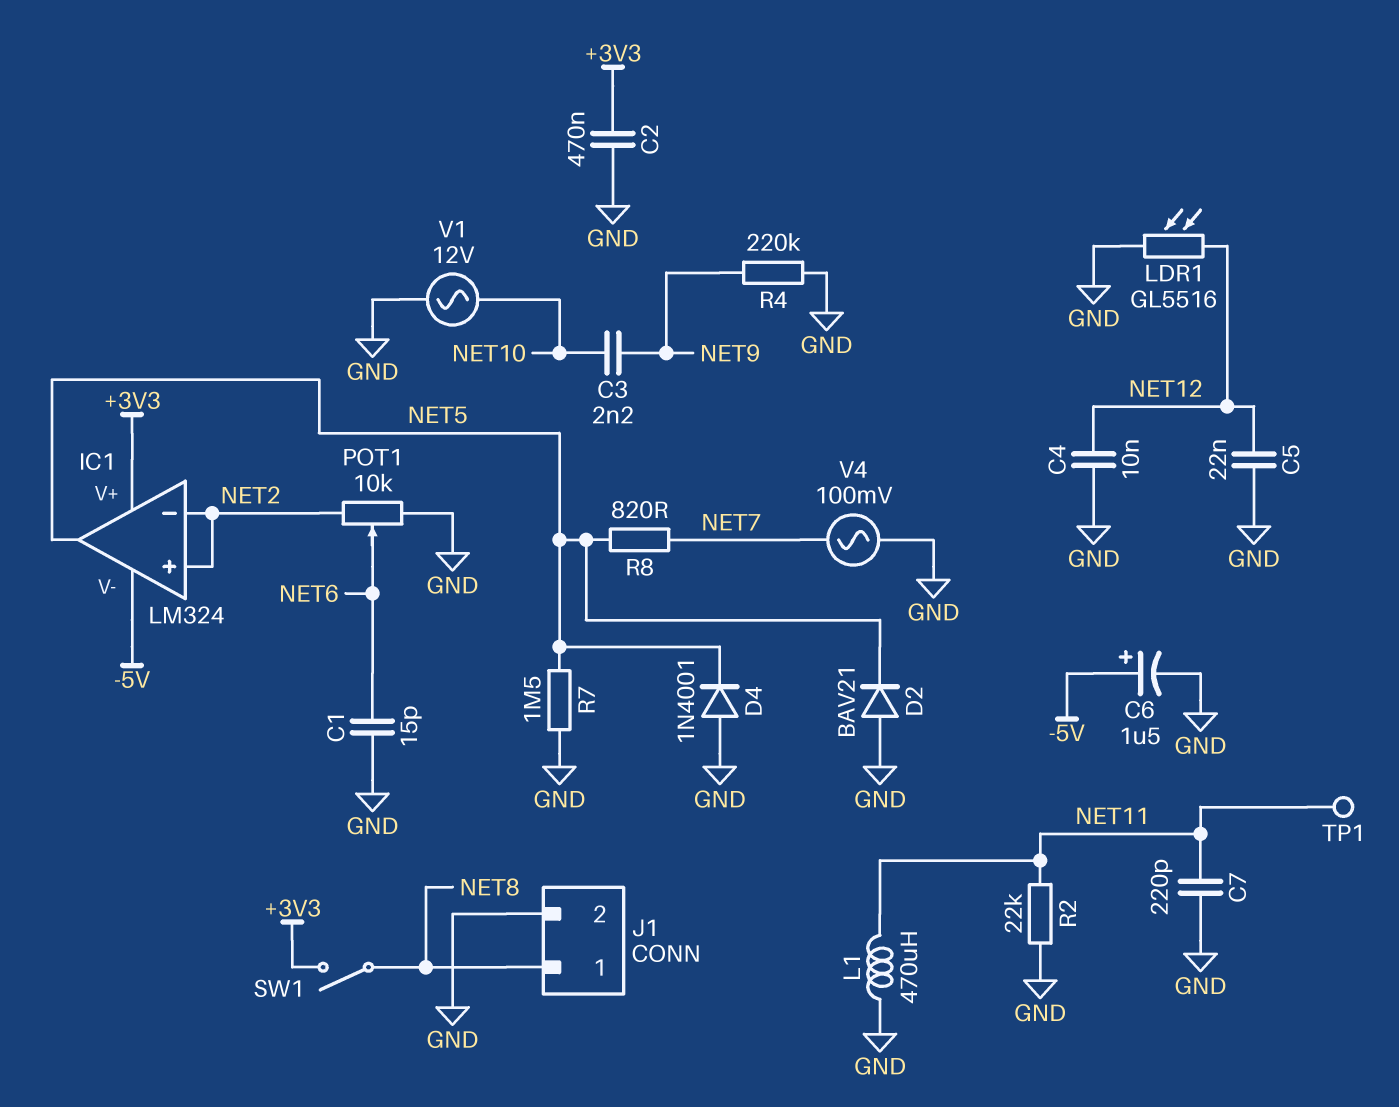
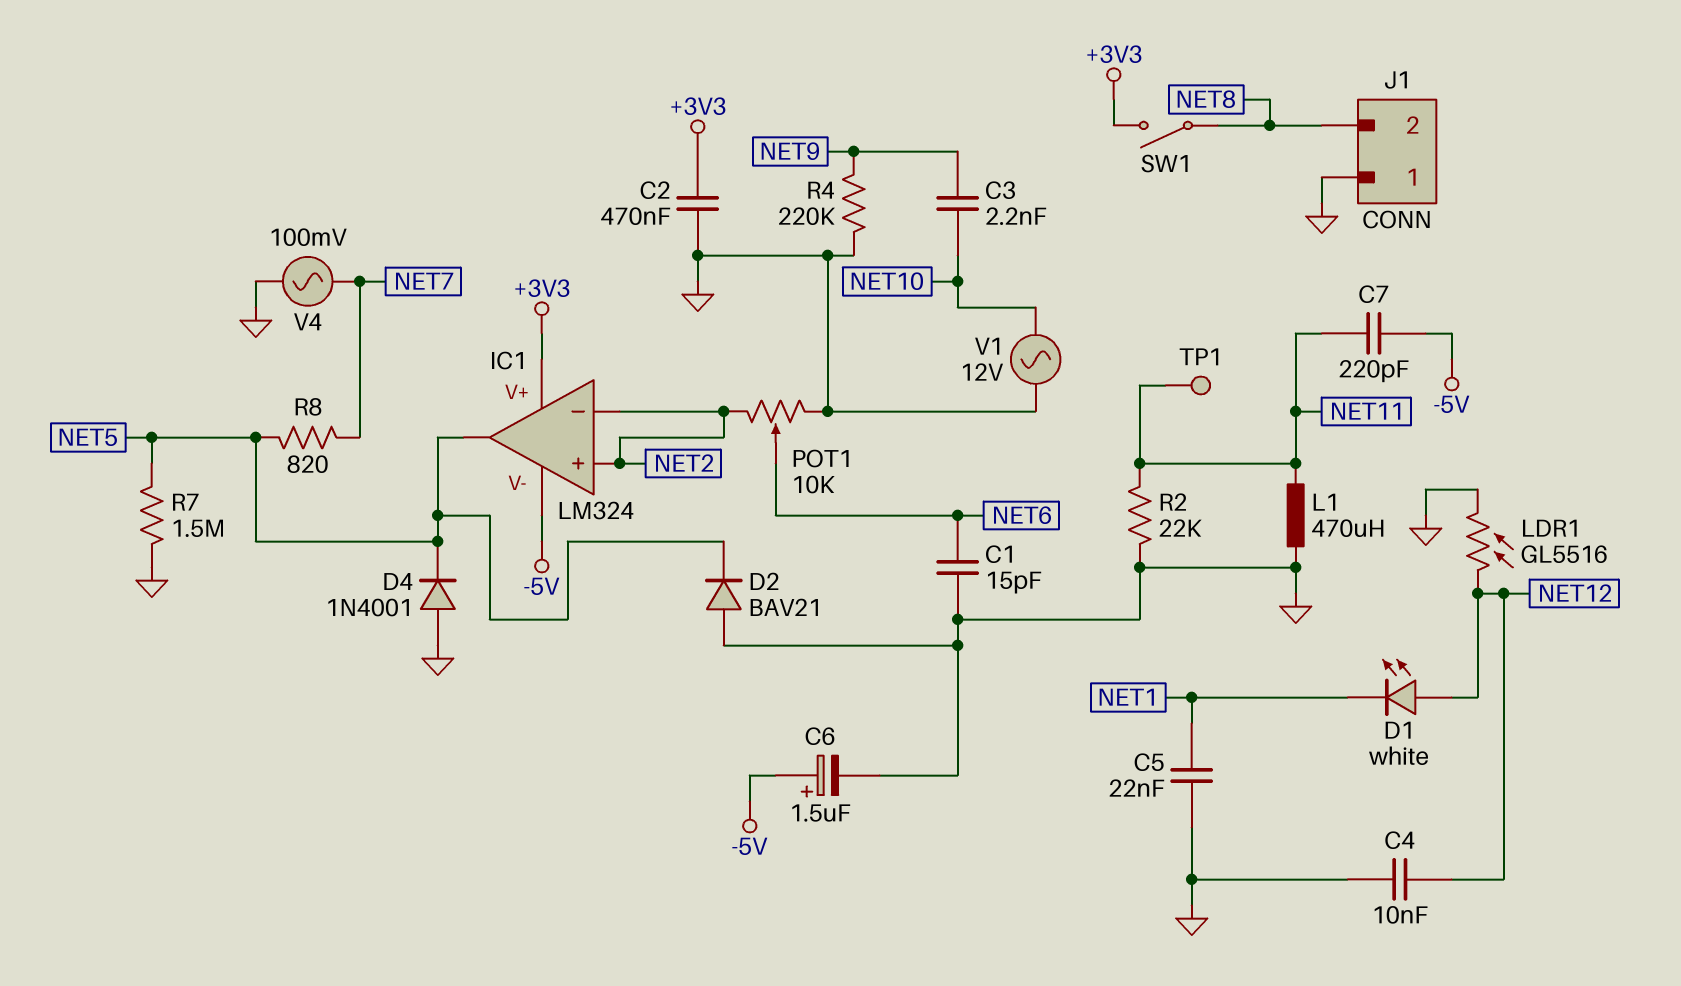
C5: 22nF (GND, NET12) -> 22nF (GND, NET1)
C7: 220pF (GND, NET11) -> 220pF (-5V, NET11)
D1: none -> LED white (A NET12, K NET1)
J1 pin 1: NET8 -> GND
J1 pin 2: GND -> NET8

